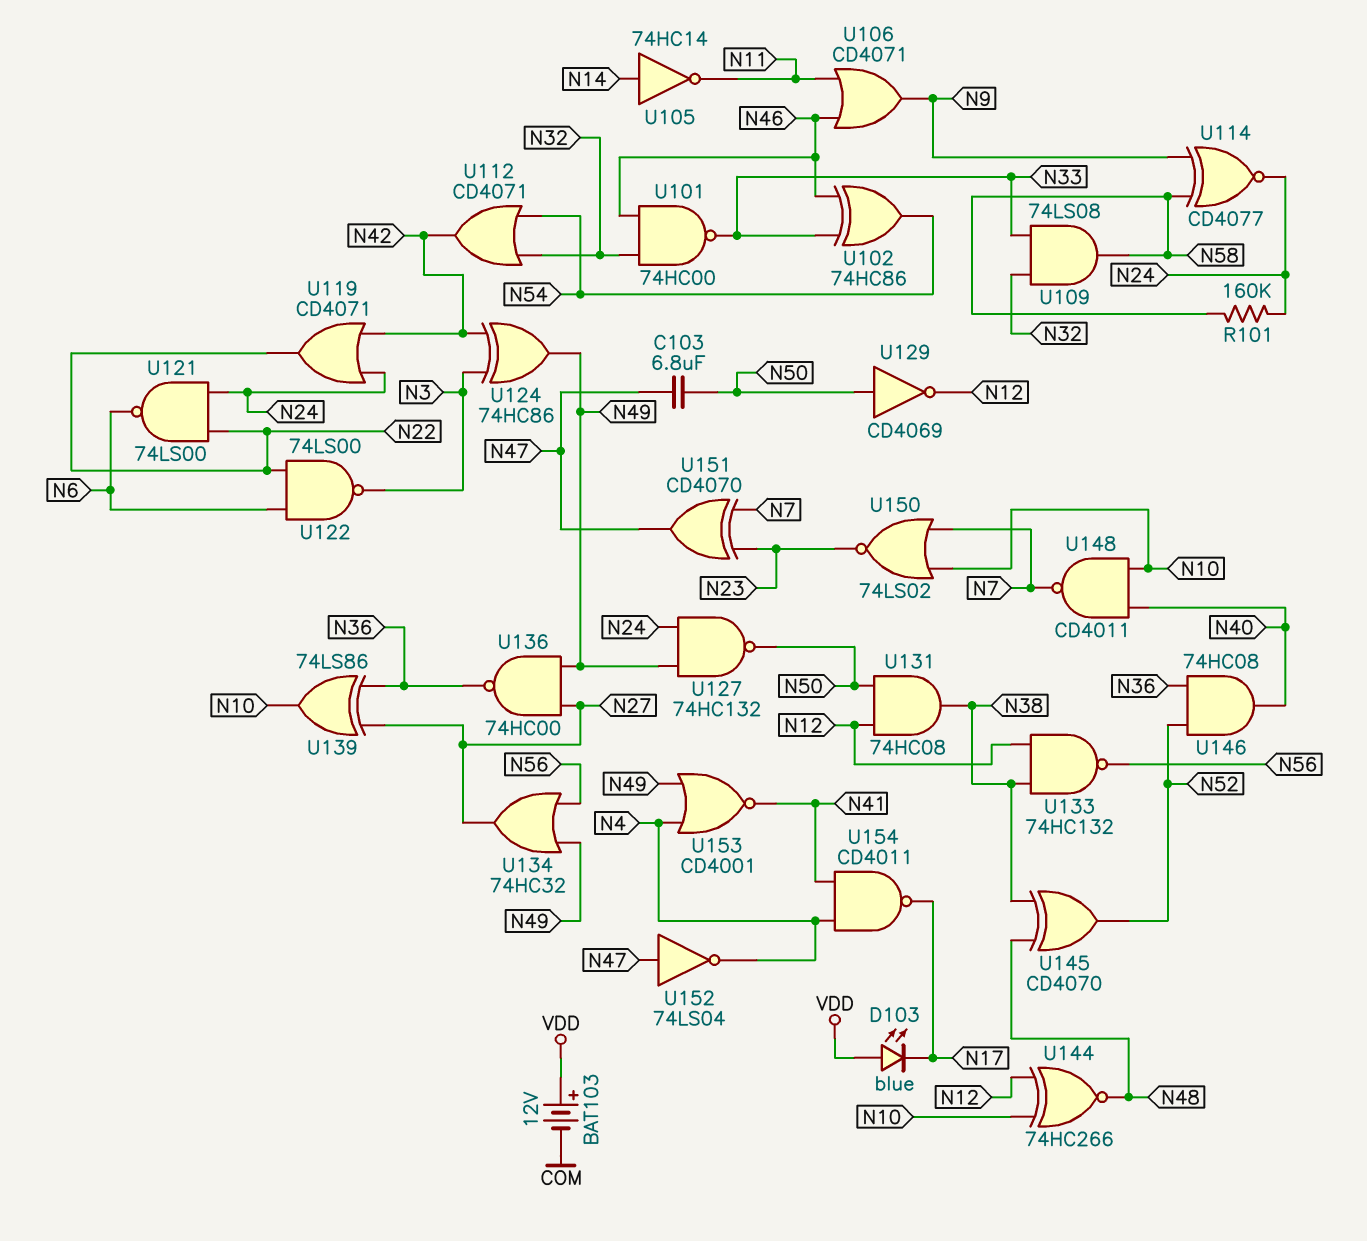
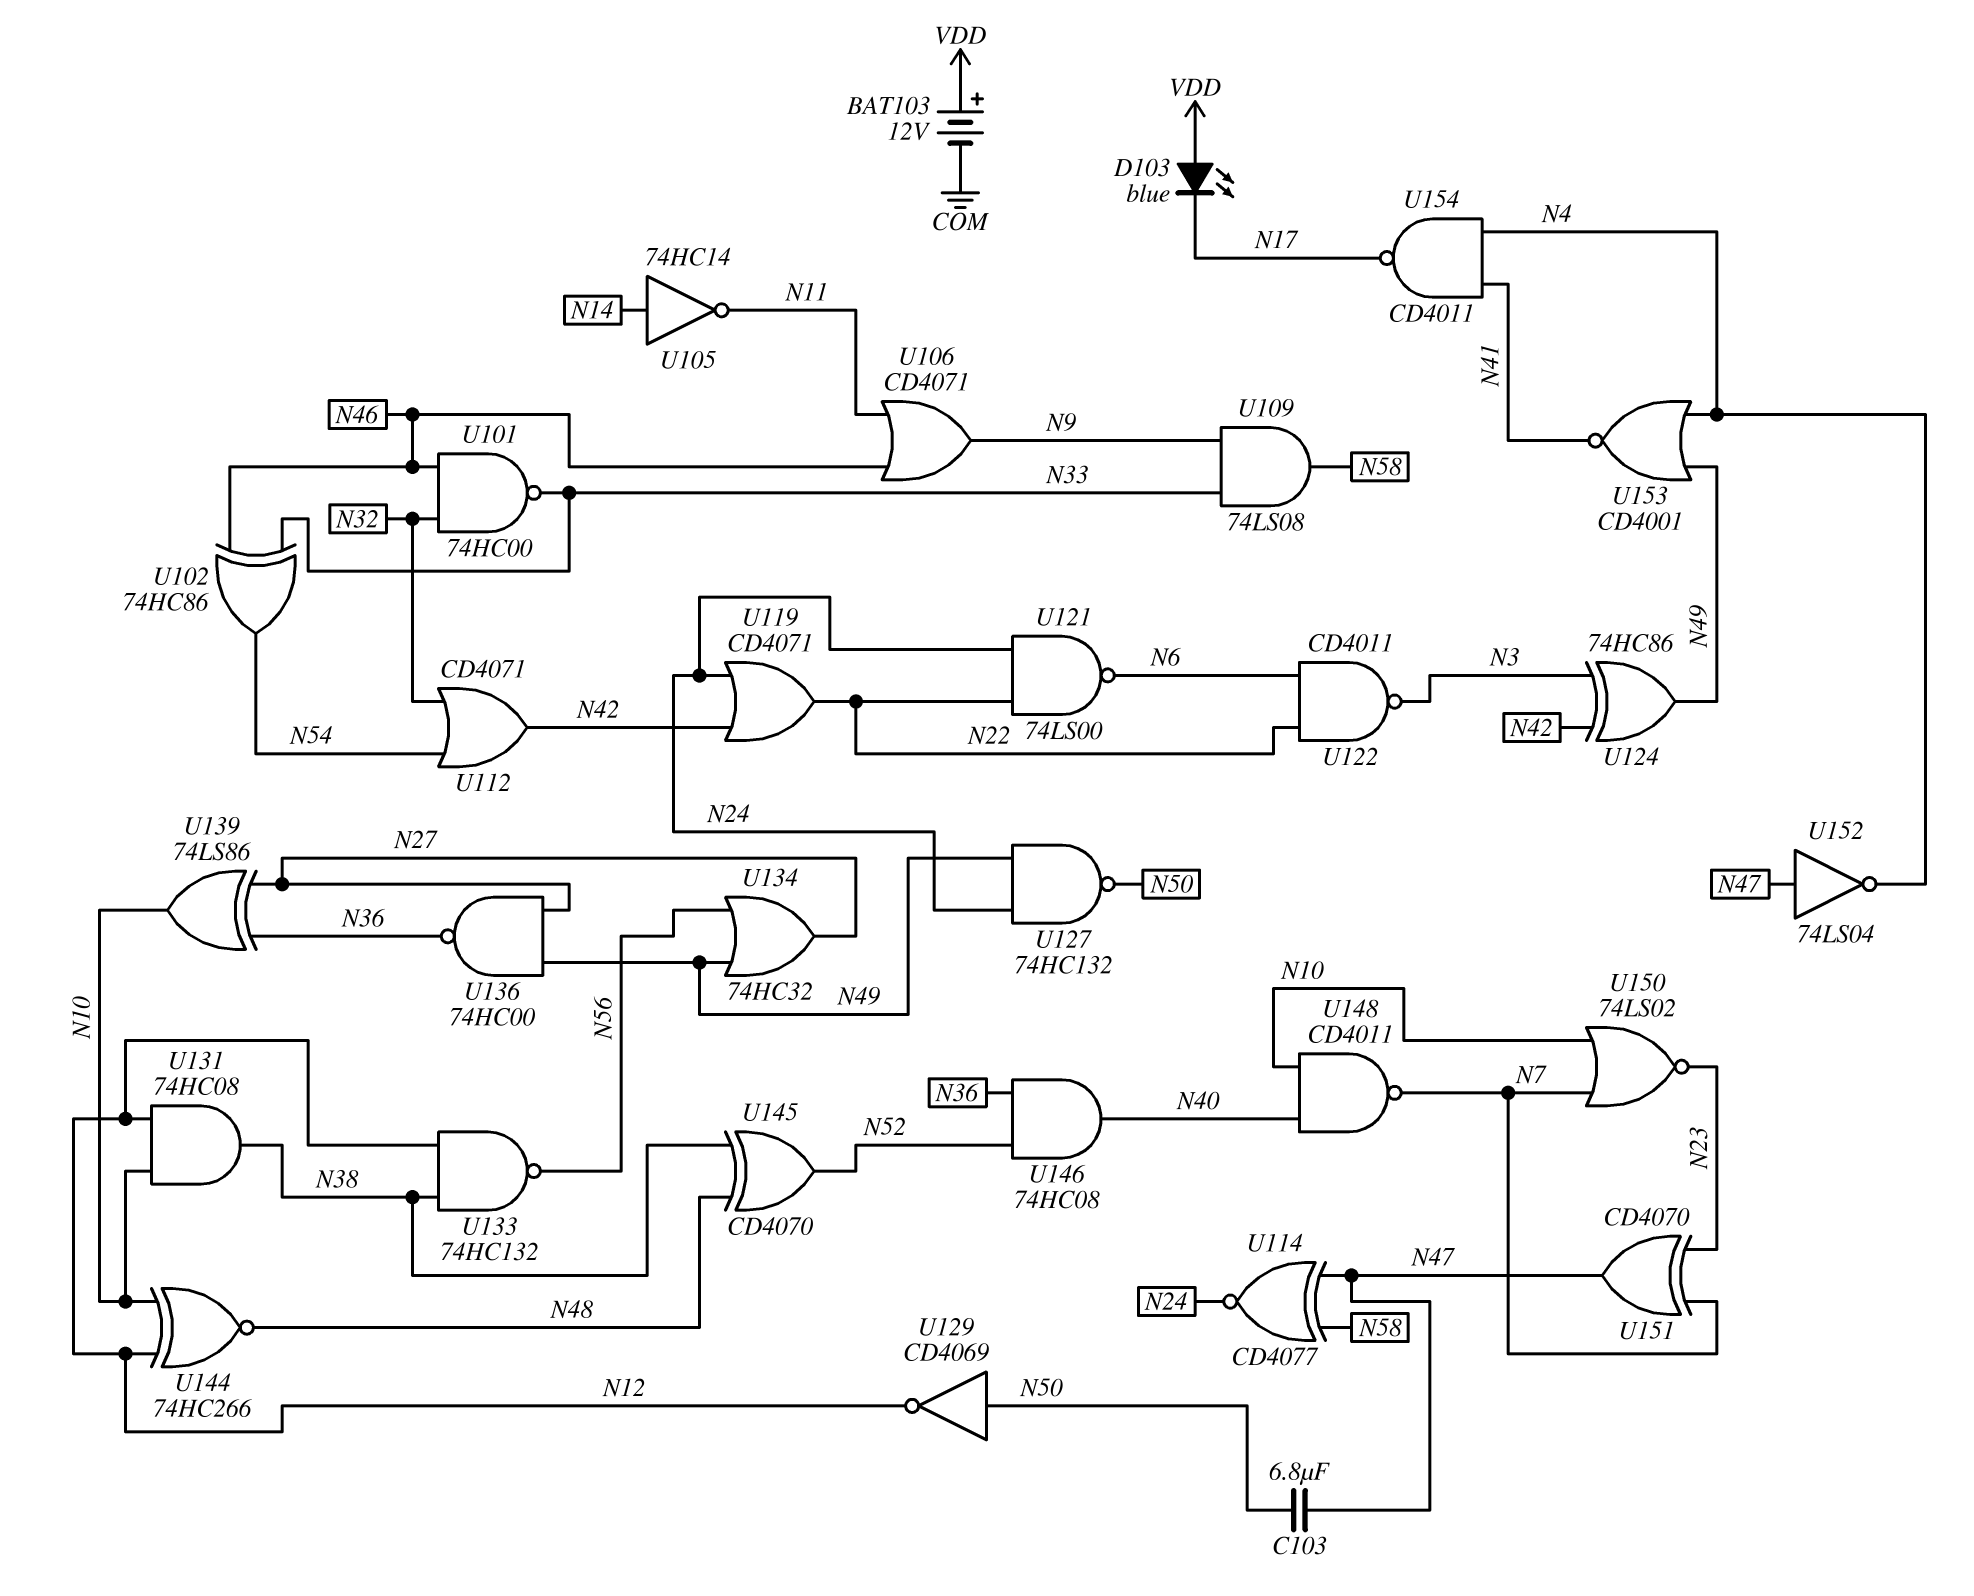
R101: 160k (N24, N58) -> none
U109: AND 74LS08 (in N32, in N33, out N58) -> AND 74LS08 (in N9, in N33, out N58)
U114: XNOR CD4077 (in N9, in N58, out N24) -> XNOR CD4077 (in N47, in N58, out N24)
U122: NAND 74LS00 (in N6, in N22, out N3) -> NAND CD4011 (in N6, in N22, out N3)
U131: AND 74HC08 (in N12, in N50, out N38) -> AND 74HC08 (in N10, in N12, out N38)

